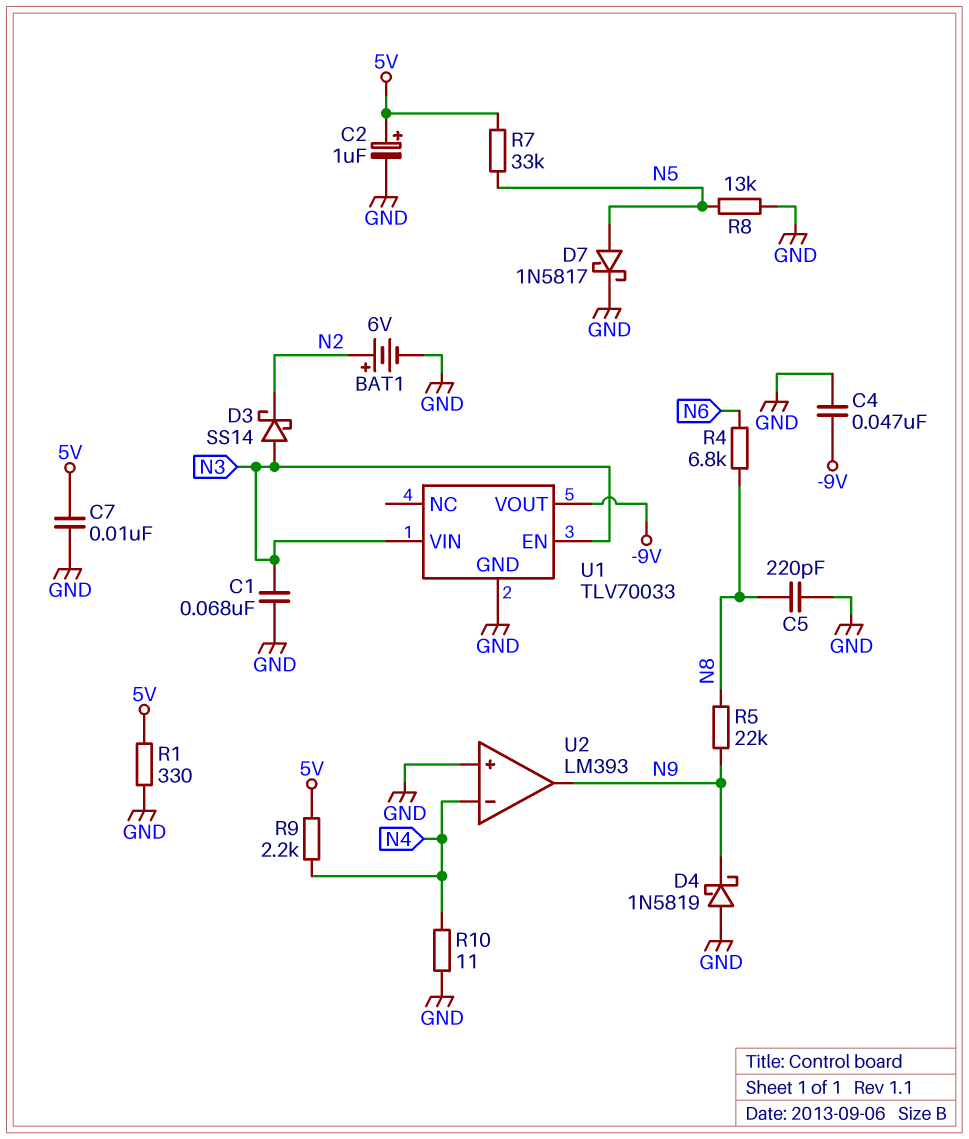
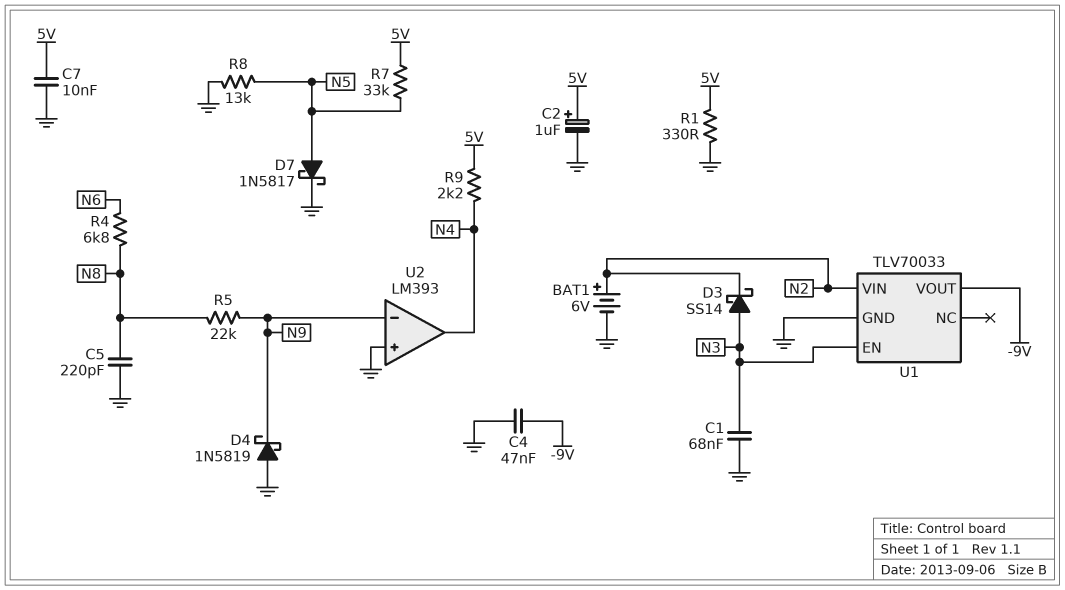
R10: 11 (GND, N4) -> none
U1 pin VIN: N3 -> N2
U2 pin in-: N4 -> N9
U2 pin out: N9 -> N4

